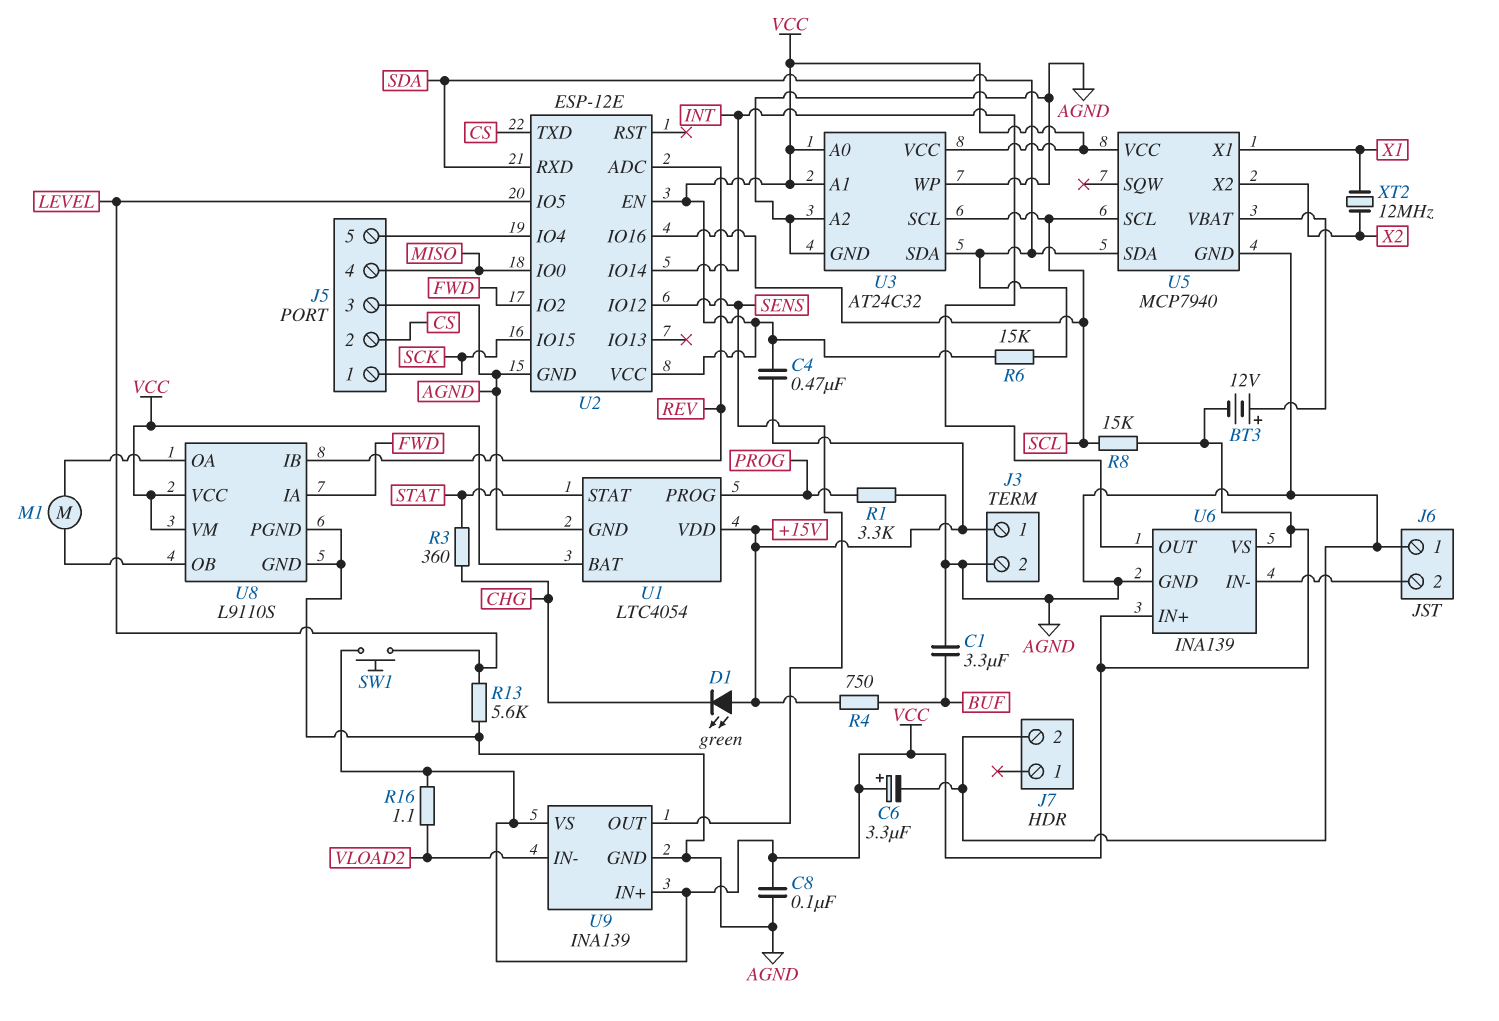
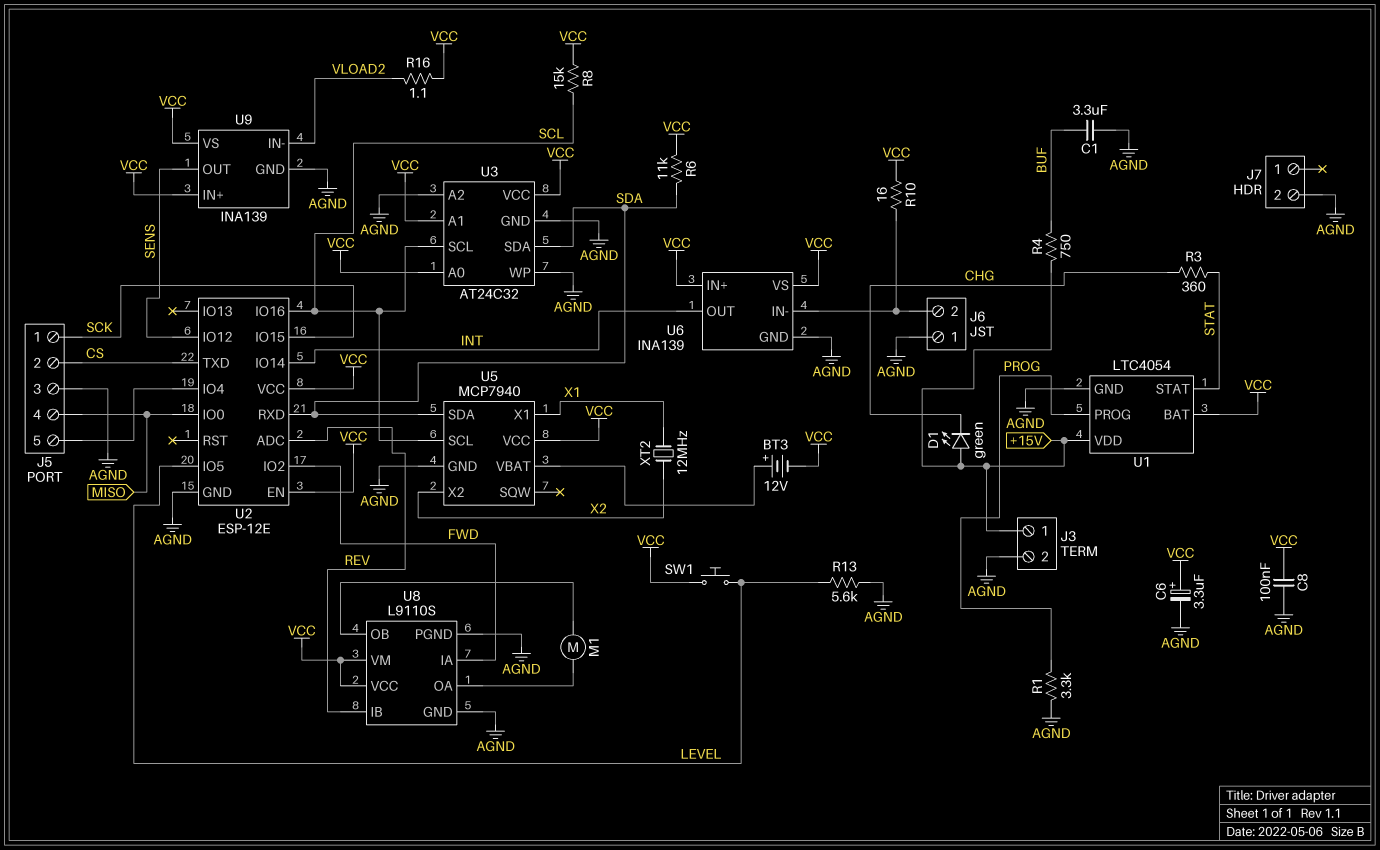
C4: 470nF (+15V, VCC) -> none
R6: 15k (SDA, VCC) -> 11k (SDA, VCC)
R10: none -> 16 (J6/2, VCC)

